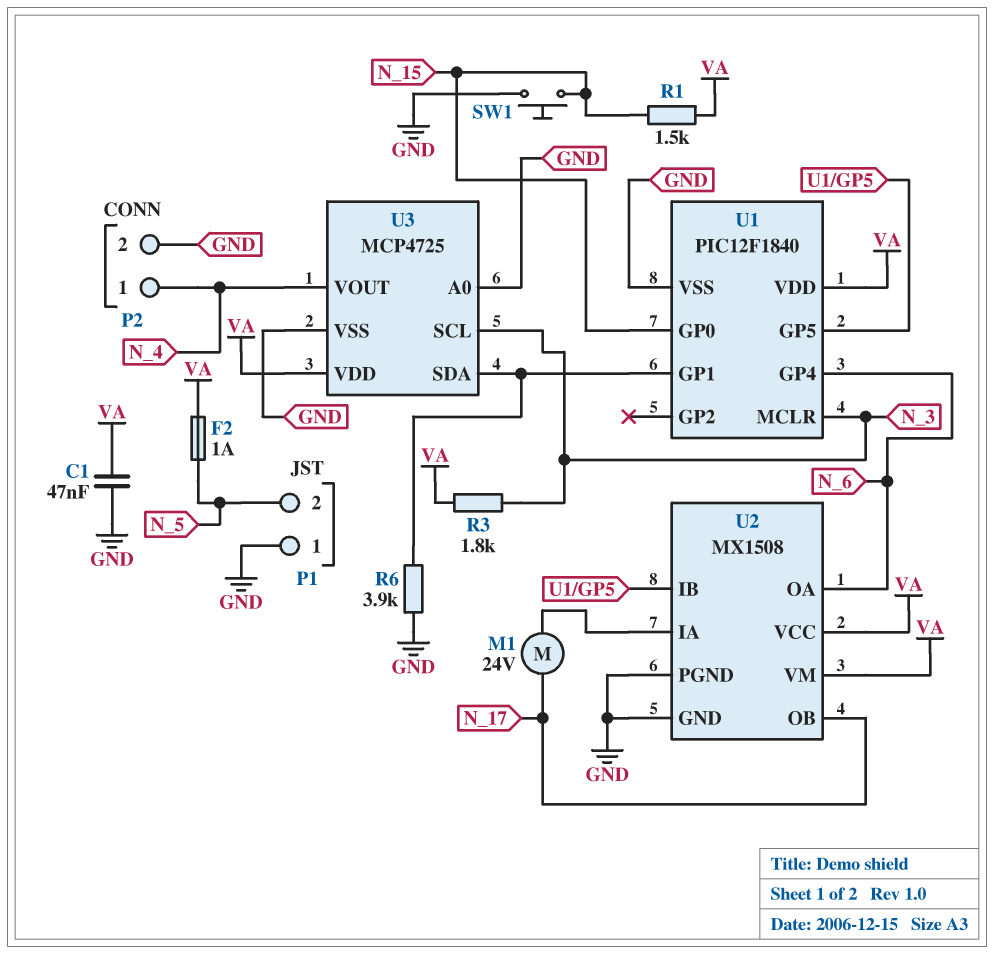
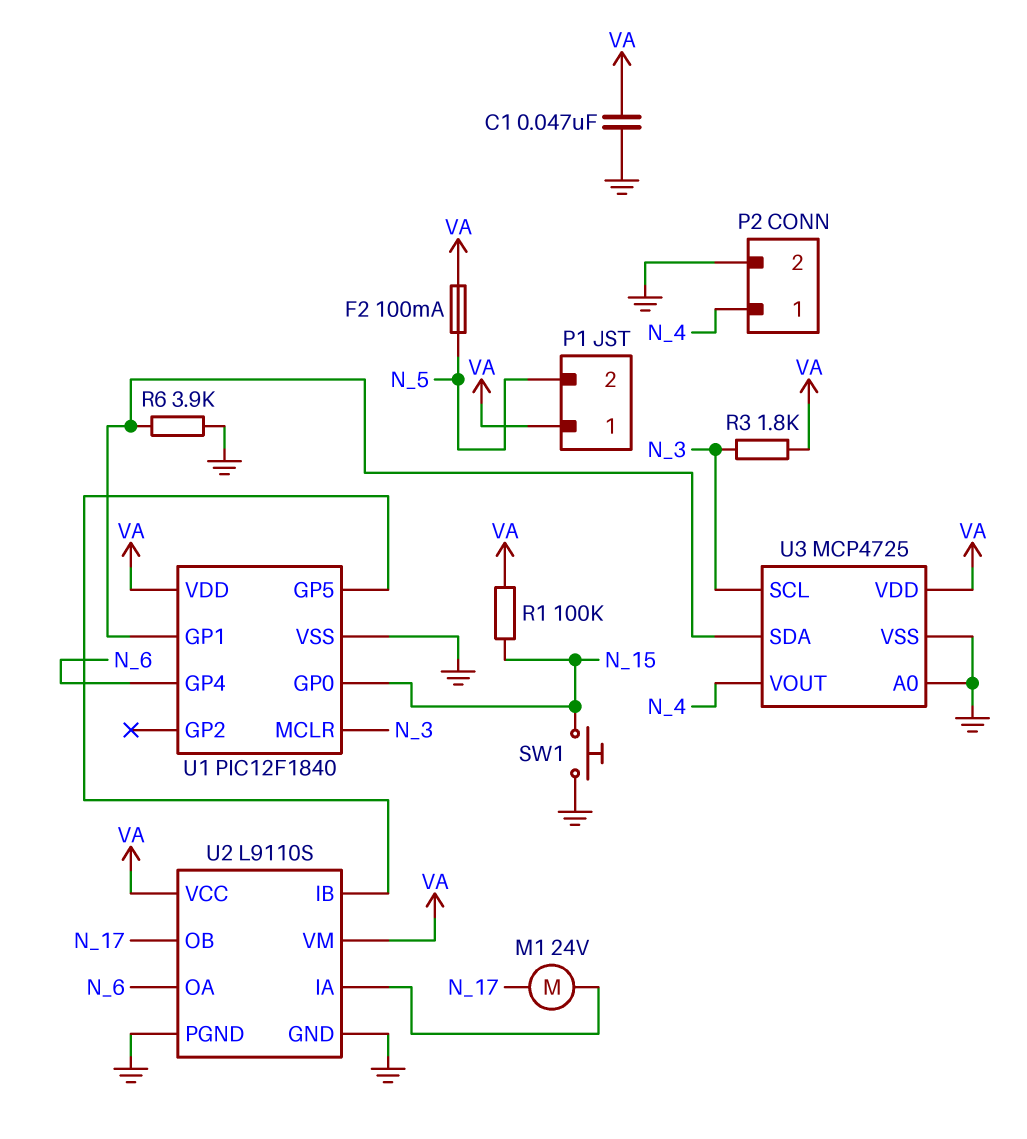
F2: 1A (N_5, VA) -> 100mA (N_5, VA)
P1 pin 1: GND -> VA
R1: 1.5k (N_15, VA) -> 100k (N_15, VA)
U2: MX1508 -> L9110S

